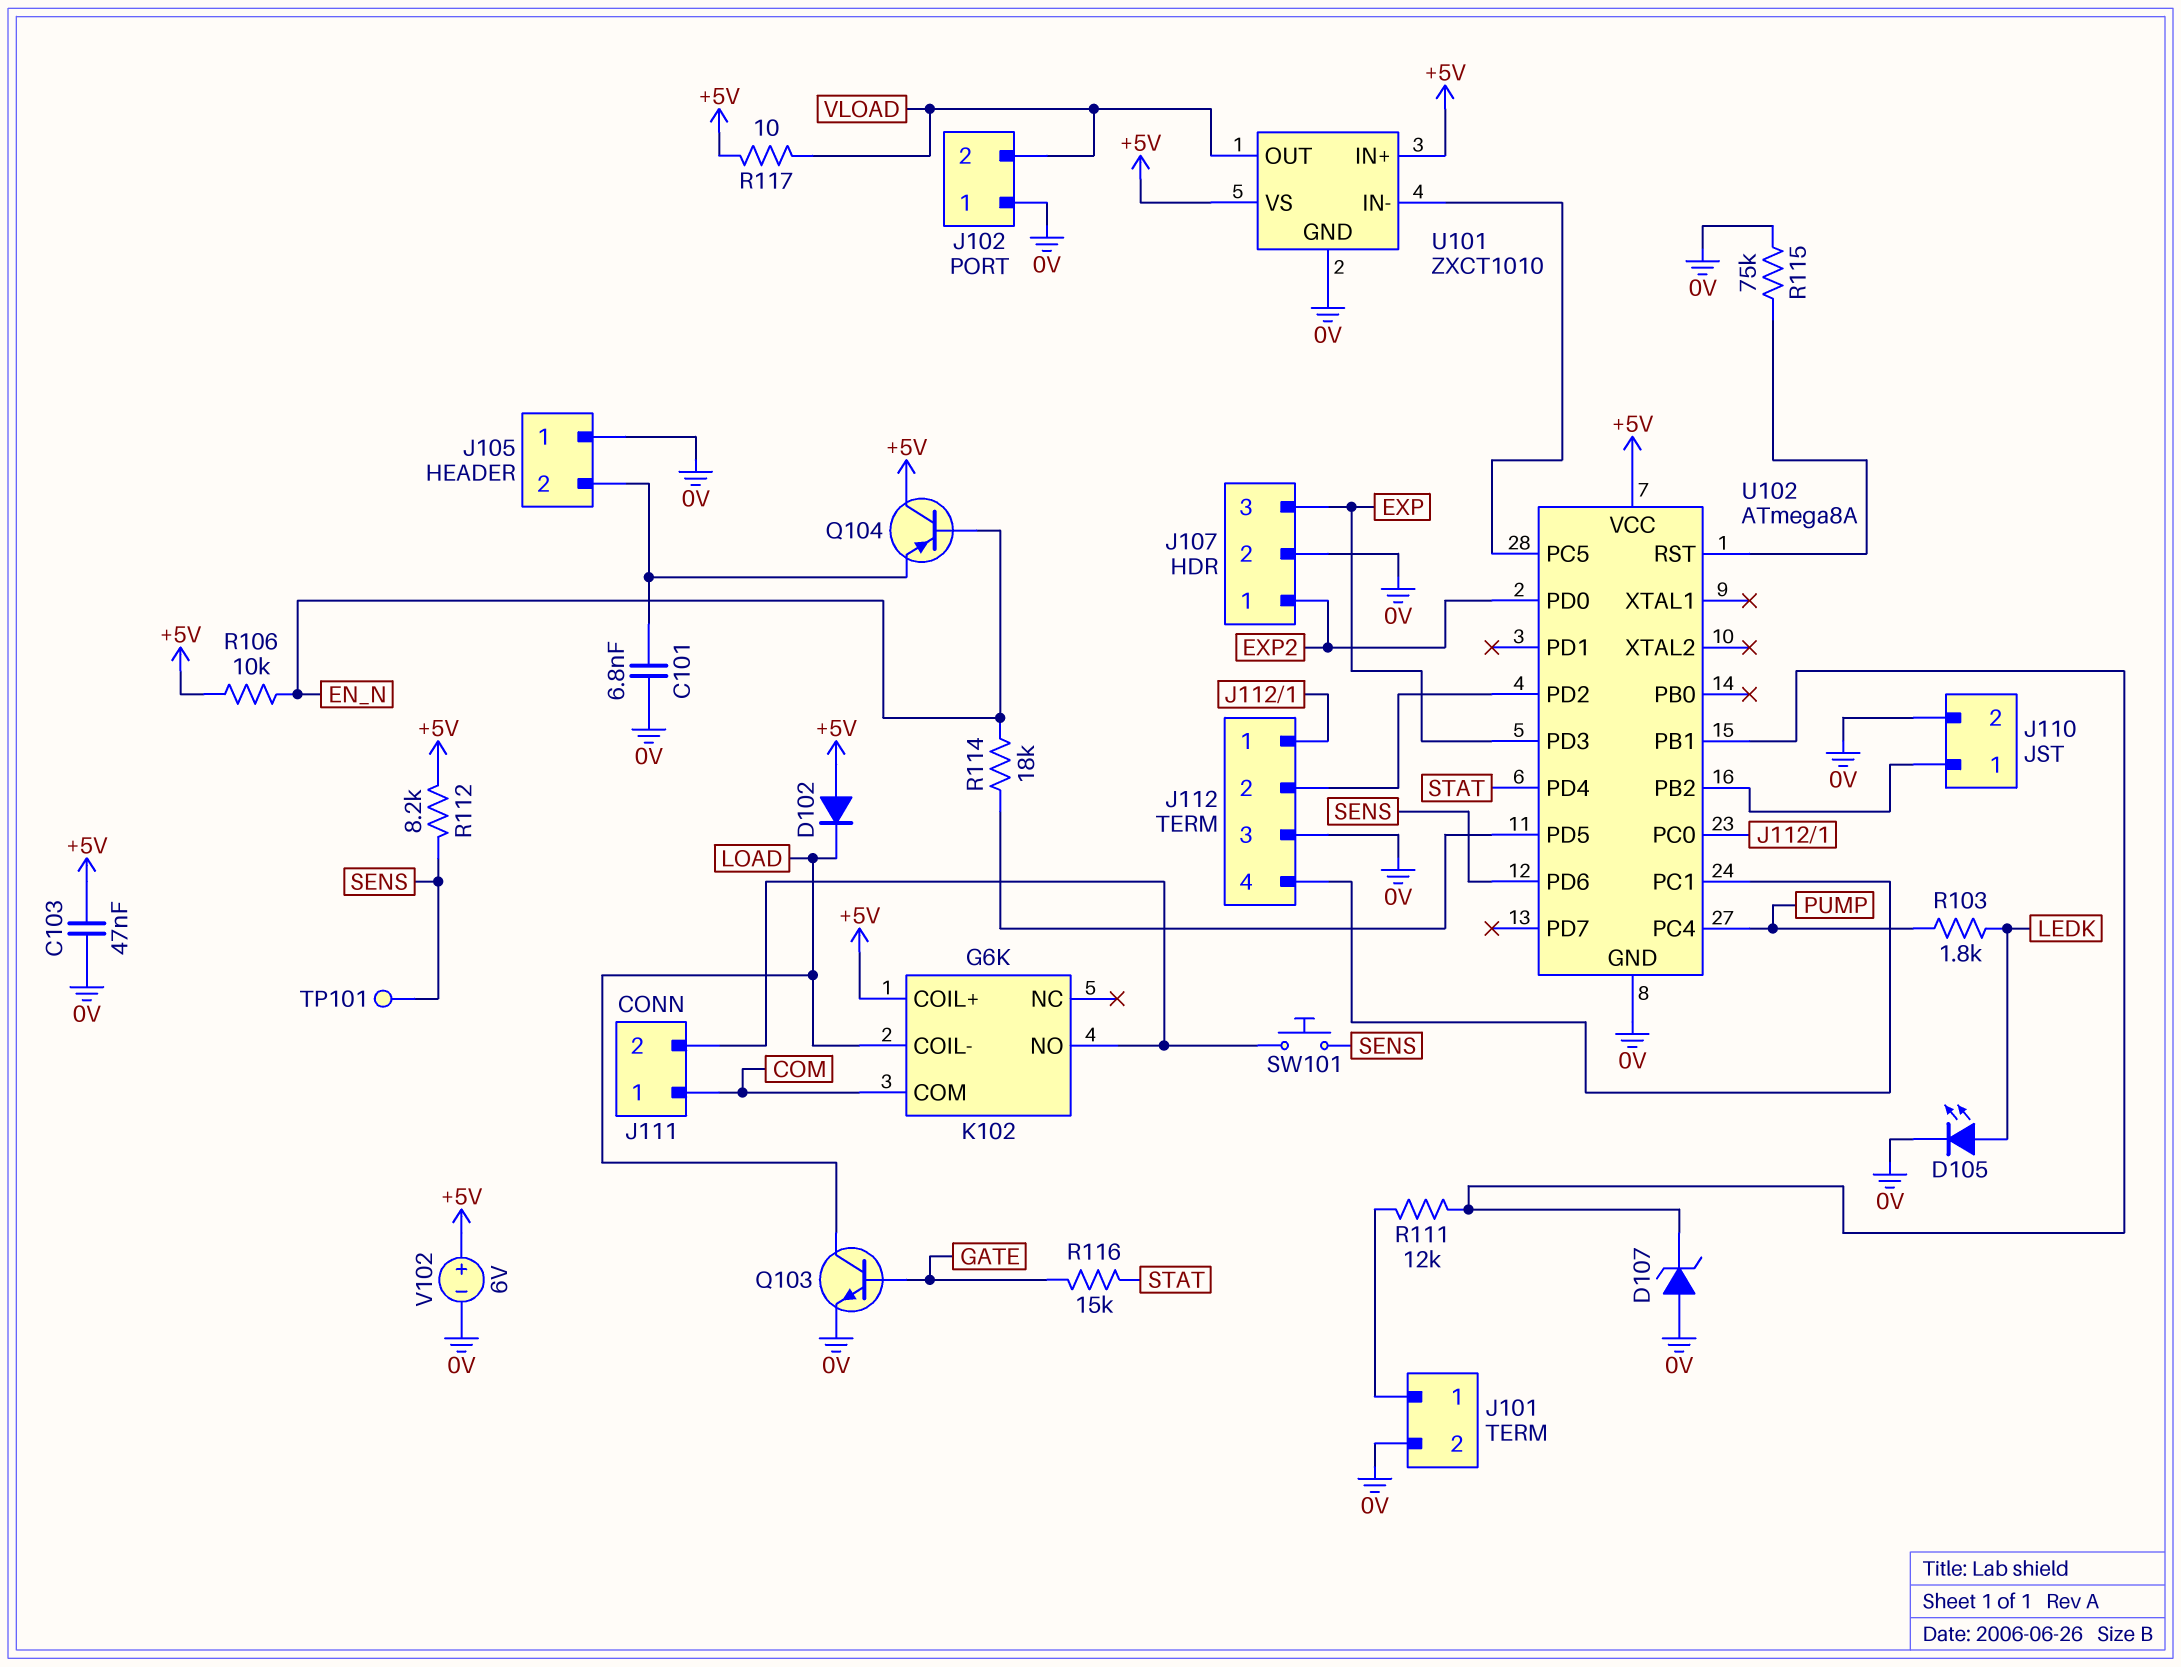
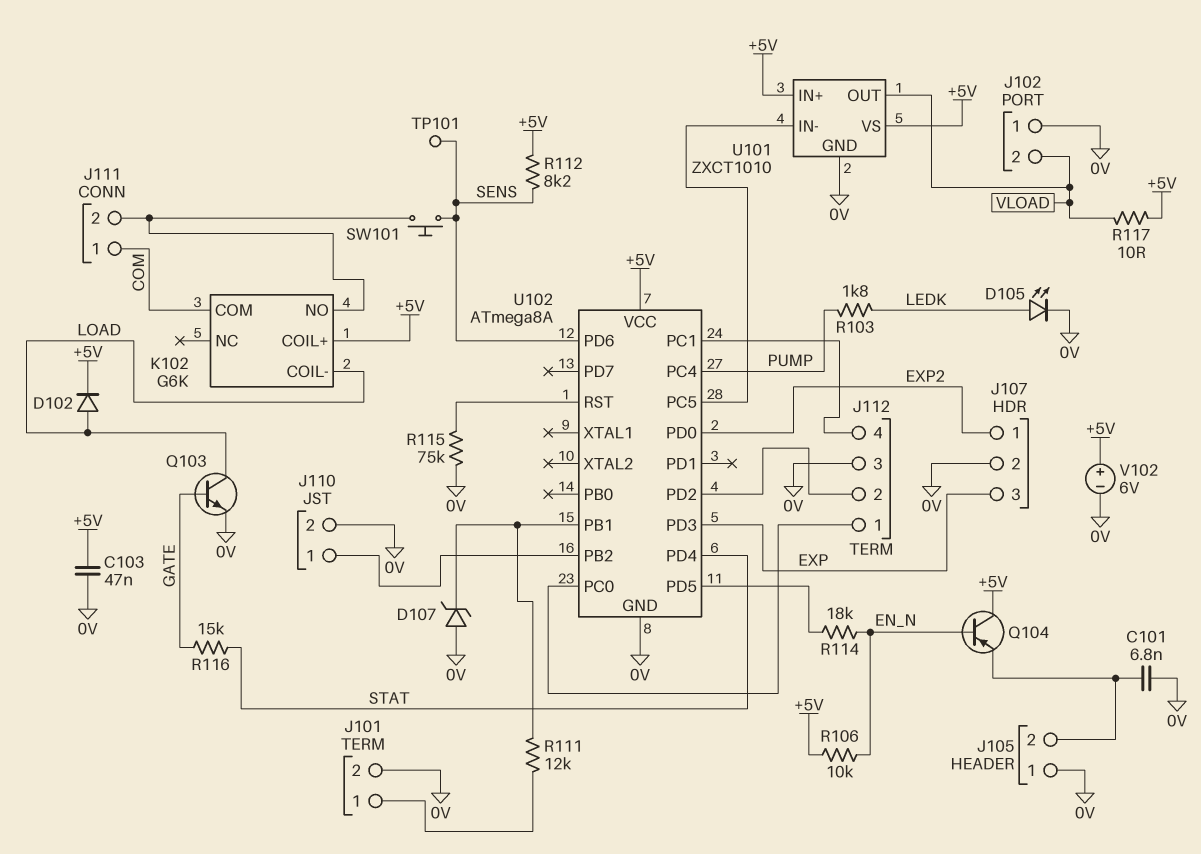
D102: diode (A +5V, K LOAD) -> diode (A LOAD, K +5V)

